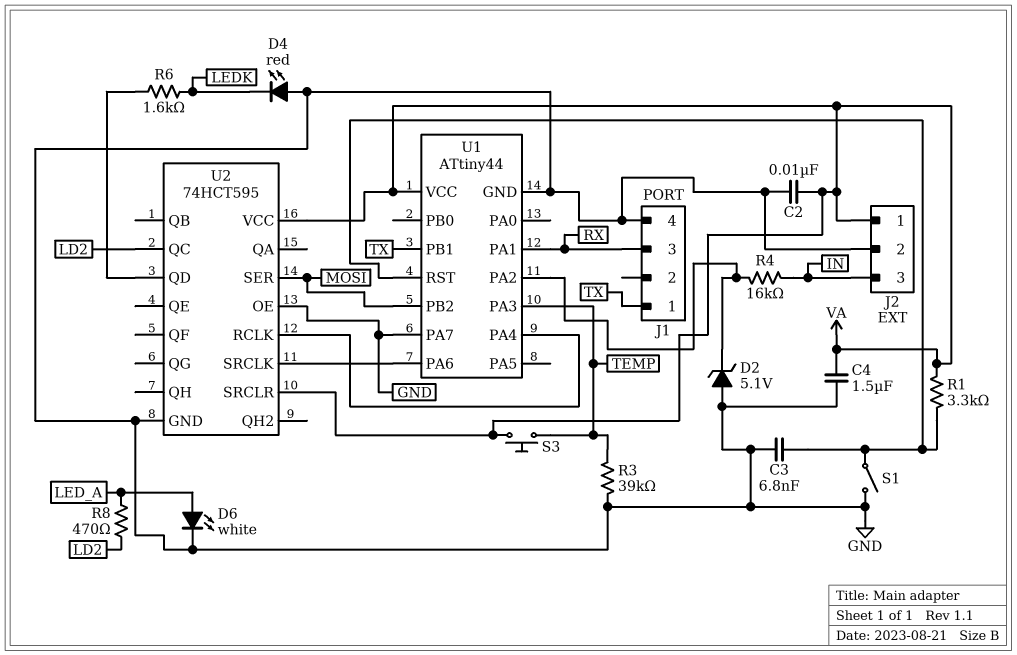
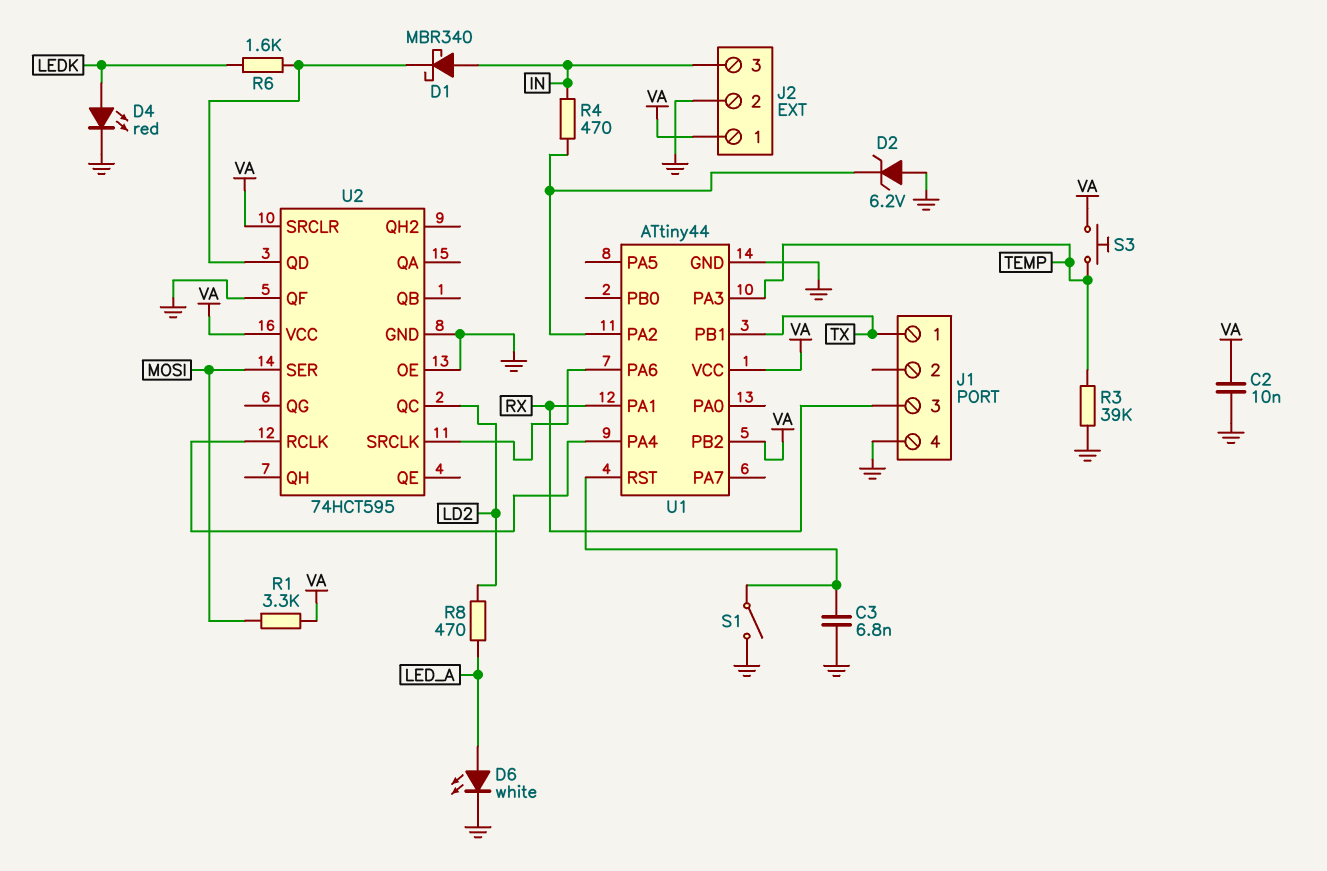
C4: 1.5uF (GND, VA) -> none
D1: none -> schottky MBR340 (A IN, K U2/QD)
D2: zener 5.1V (A GND, K U1/PA2) -> zener 6.2V (A GND, K U1/PA2)
D4: LED red (A GND, K LEDK) -> LED red (A LEDK, K GND)
R1: 3.3k (U1/RST, VA) -> 3.3k (MOSI, VA)
R4: 16k (IN, U1/PA2) -> 470 (IN, U1/PA2)
U1 pin PA7: GND -> none
U1 pin PB2: MOSI -> VA
U2 pin QF: none -> GND

